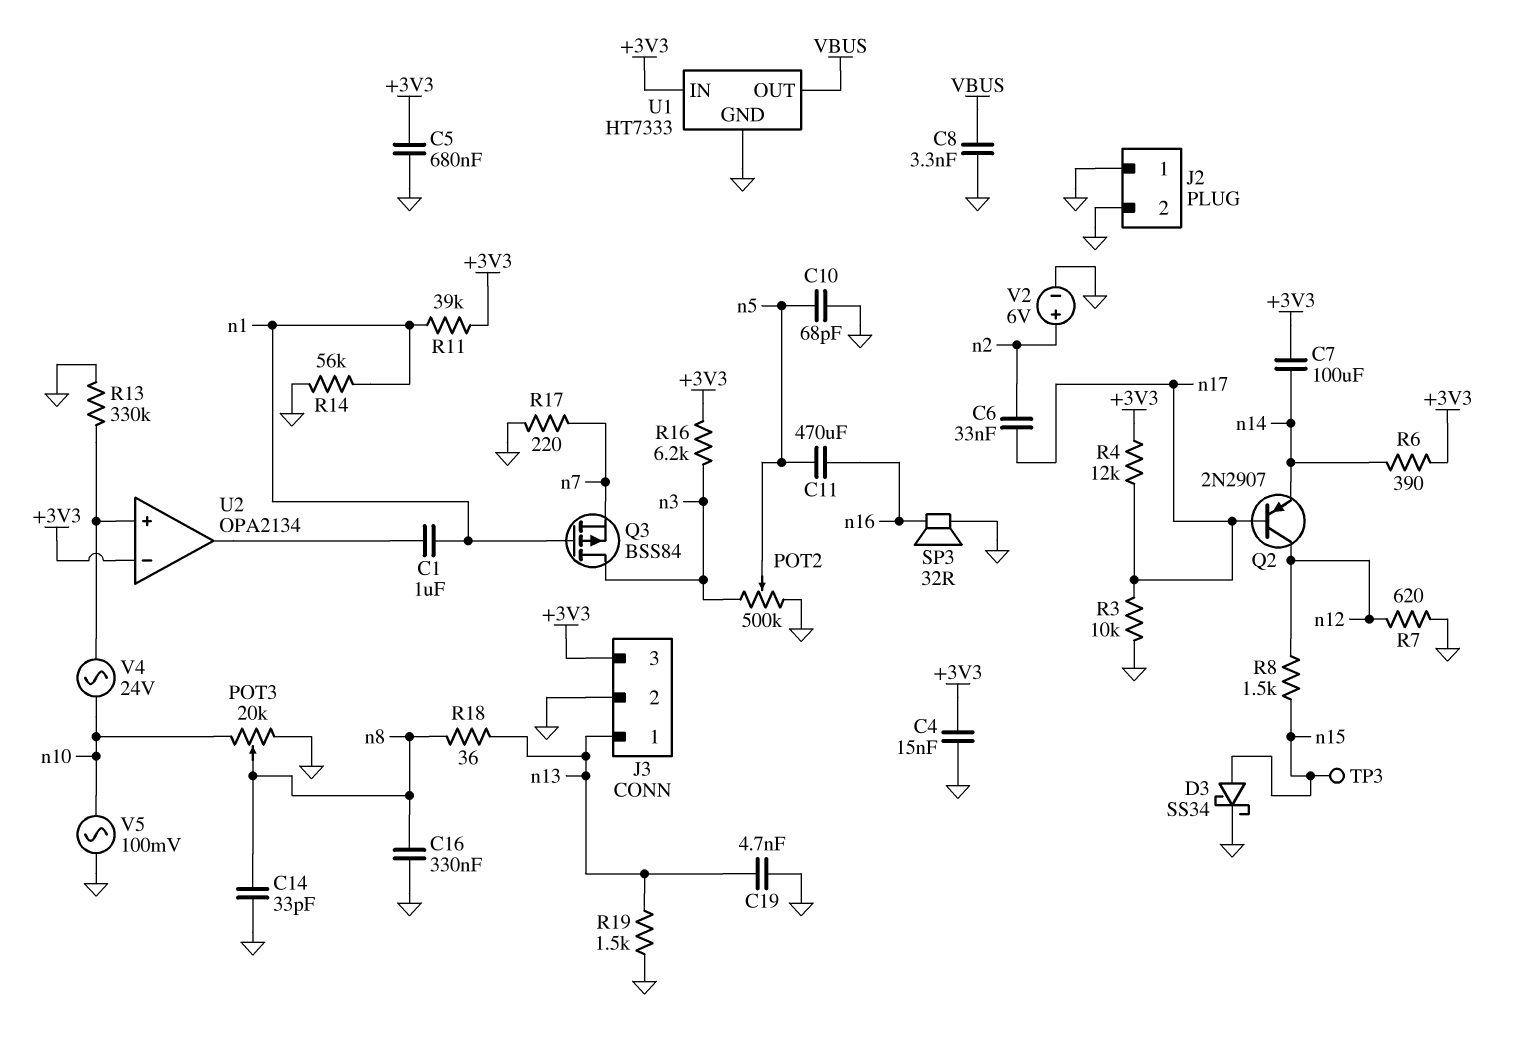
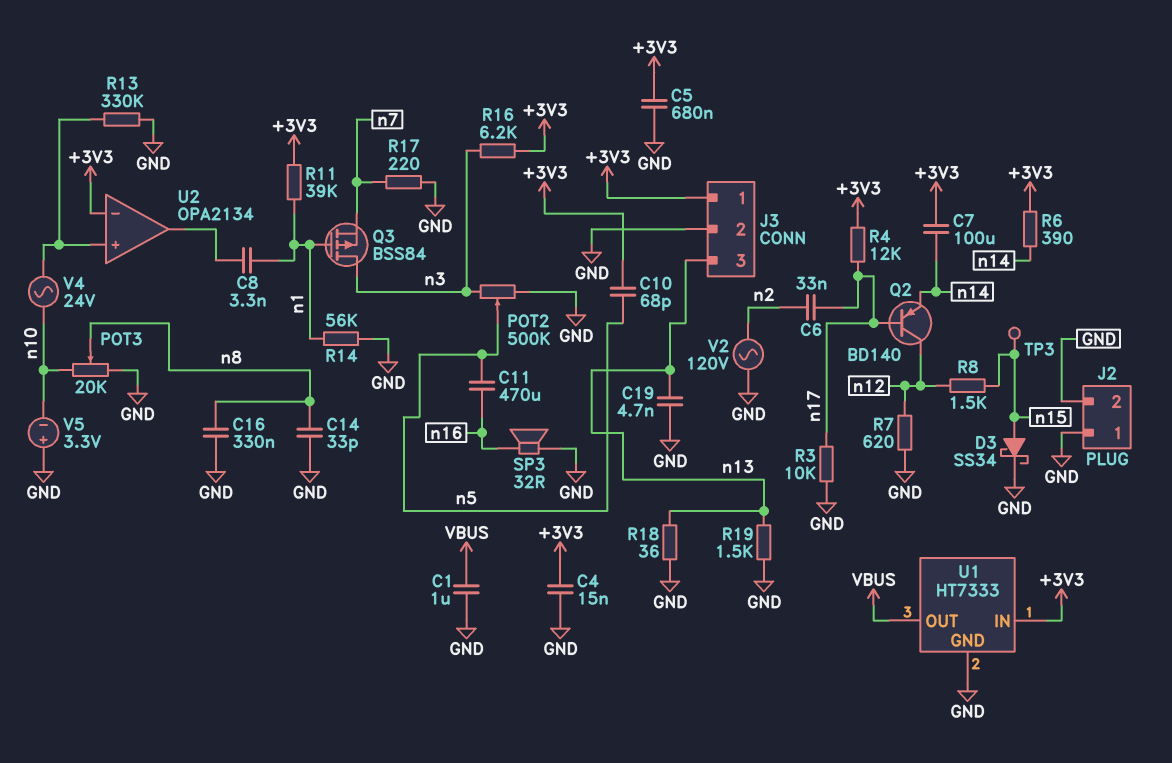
C1: 1uF (U2/out, n1) -> 1uF (GND, VBUS)
C8: 3.3nF (GND, VBUS) -> 3.3nF (U2/out, n1)
C10: 68pF (GND, n5) -> 68pF (+3V3, n5)
J3 pin 1: n13 -> +3V3
J3 pin 3: +3V3 -> n13
Q2: PNP 2N2907 (B n17, C n12, E n14) -> PNP BD140 (B n17, C n12, E n14)
R18: 36 (n8, n13) -> 36 (GND, n13)
V2: 6V (plus n2, minus GND) -> AC 120V (GND, n2)
V5: AC 100mV (GND, n10) -> 3.3V (plus GND, minus n10)

